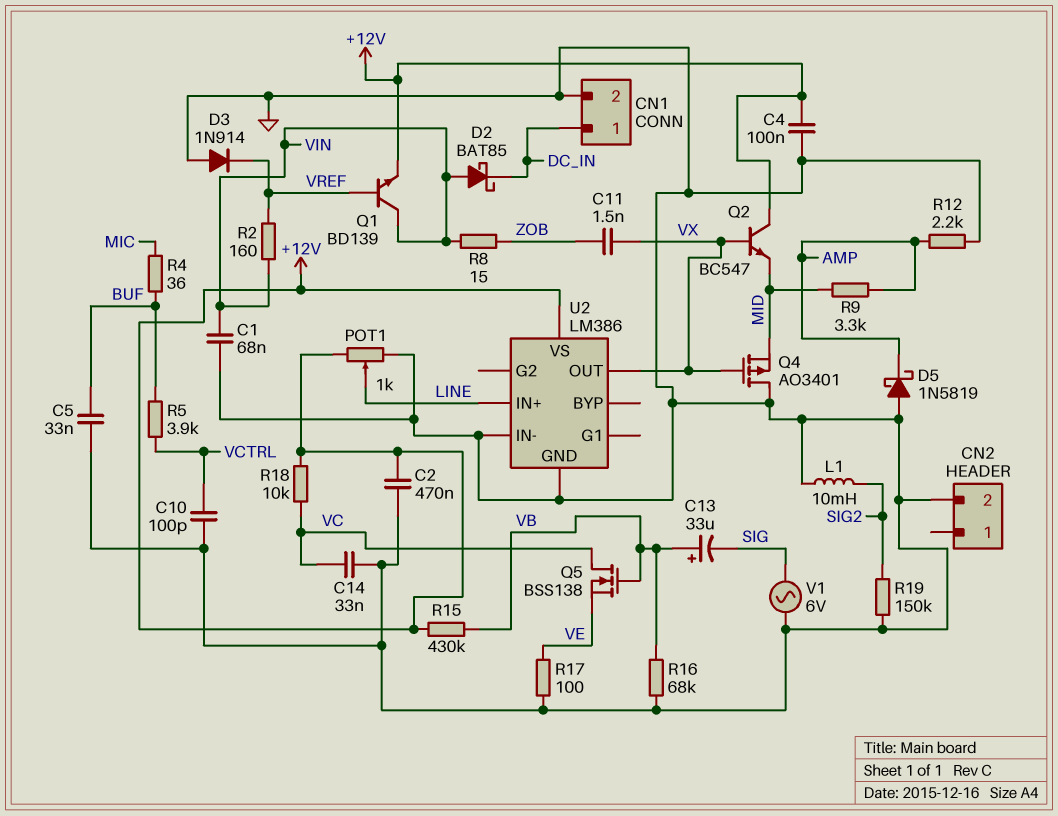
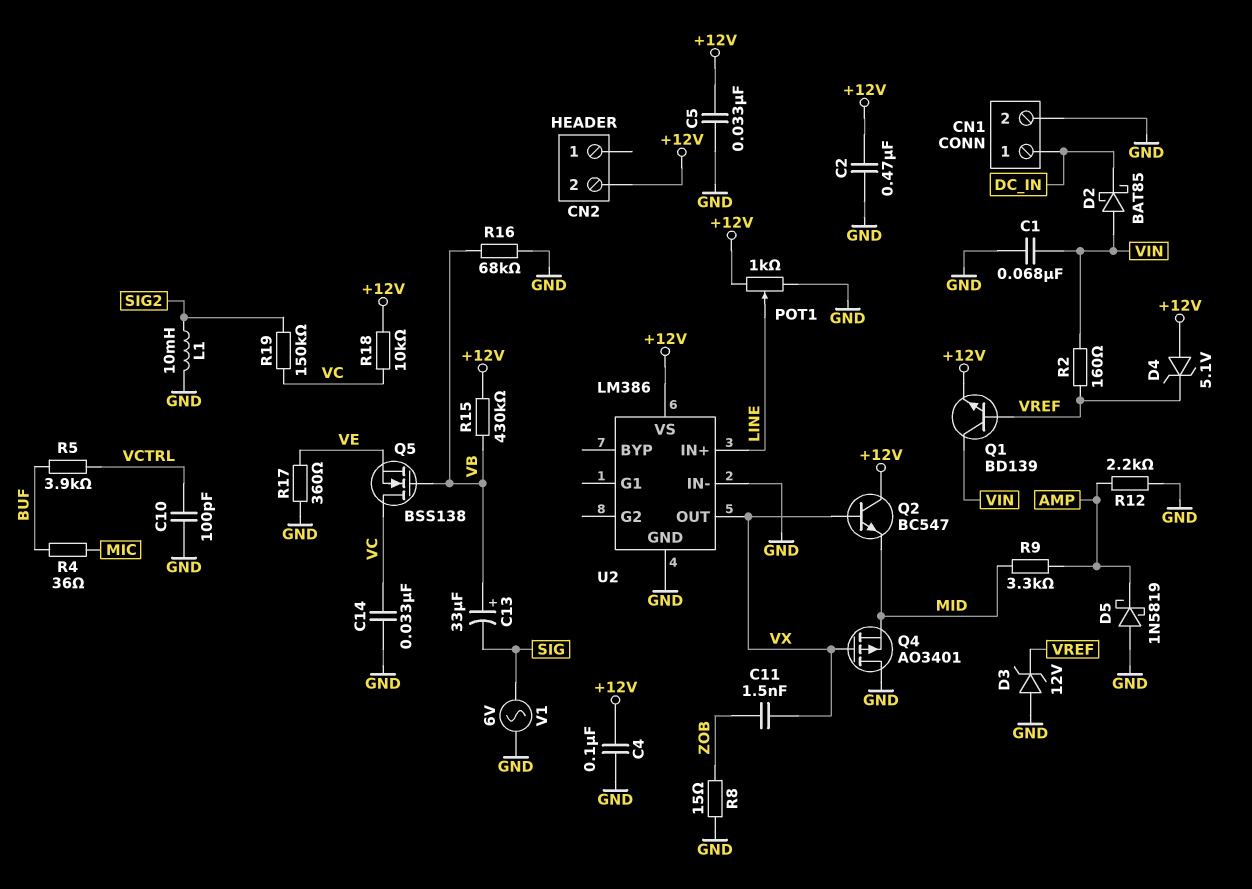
C5: 33nF (BUF, GND) -> 33nF (+12V, GND)
CN2 pin 2: GND -> +12V
D3: diode 1N914 (A GND, K VREF) -> zener 12V (A GND, K VREF)
D4: none -> zener 5.1V (A +12V, K VREF)
R8: 15 (VIN, ZOB) -> 15 (GND, ZOB)
R17: 100 (GND, VE) -> 360 (GND, VE)
R19: 150k (GND, SIG2) -> 150k (SIG2, VC)

